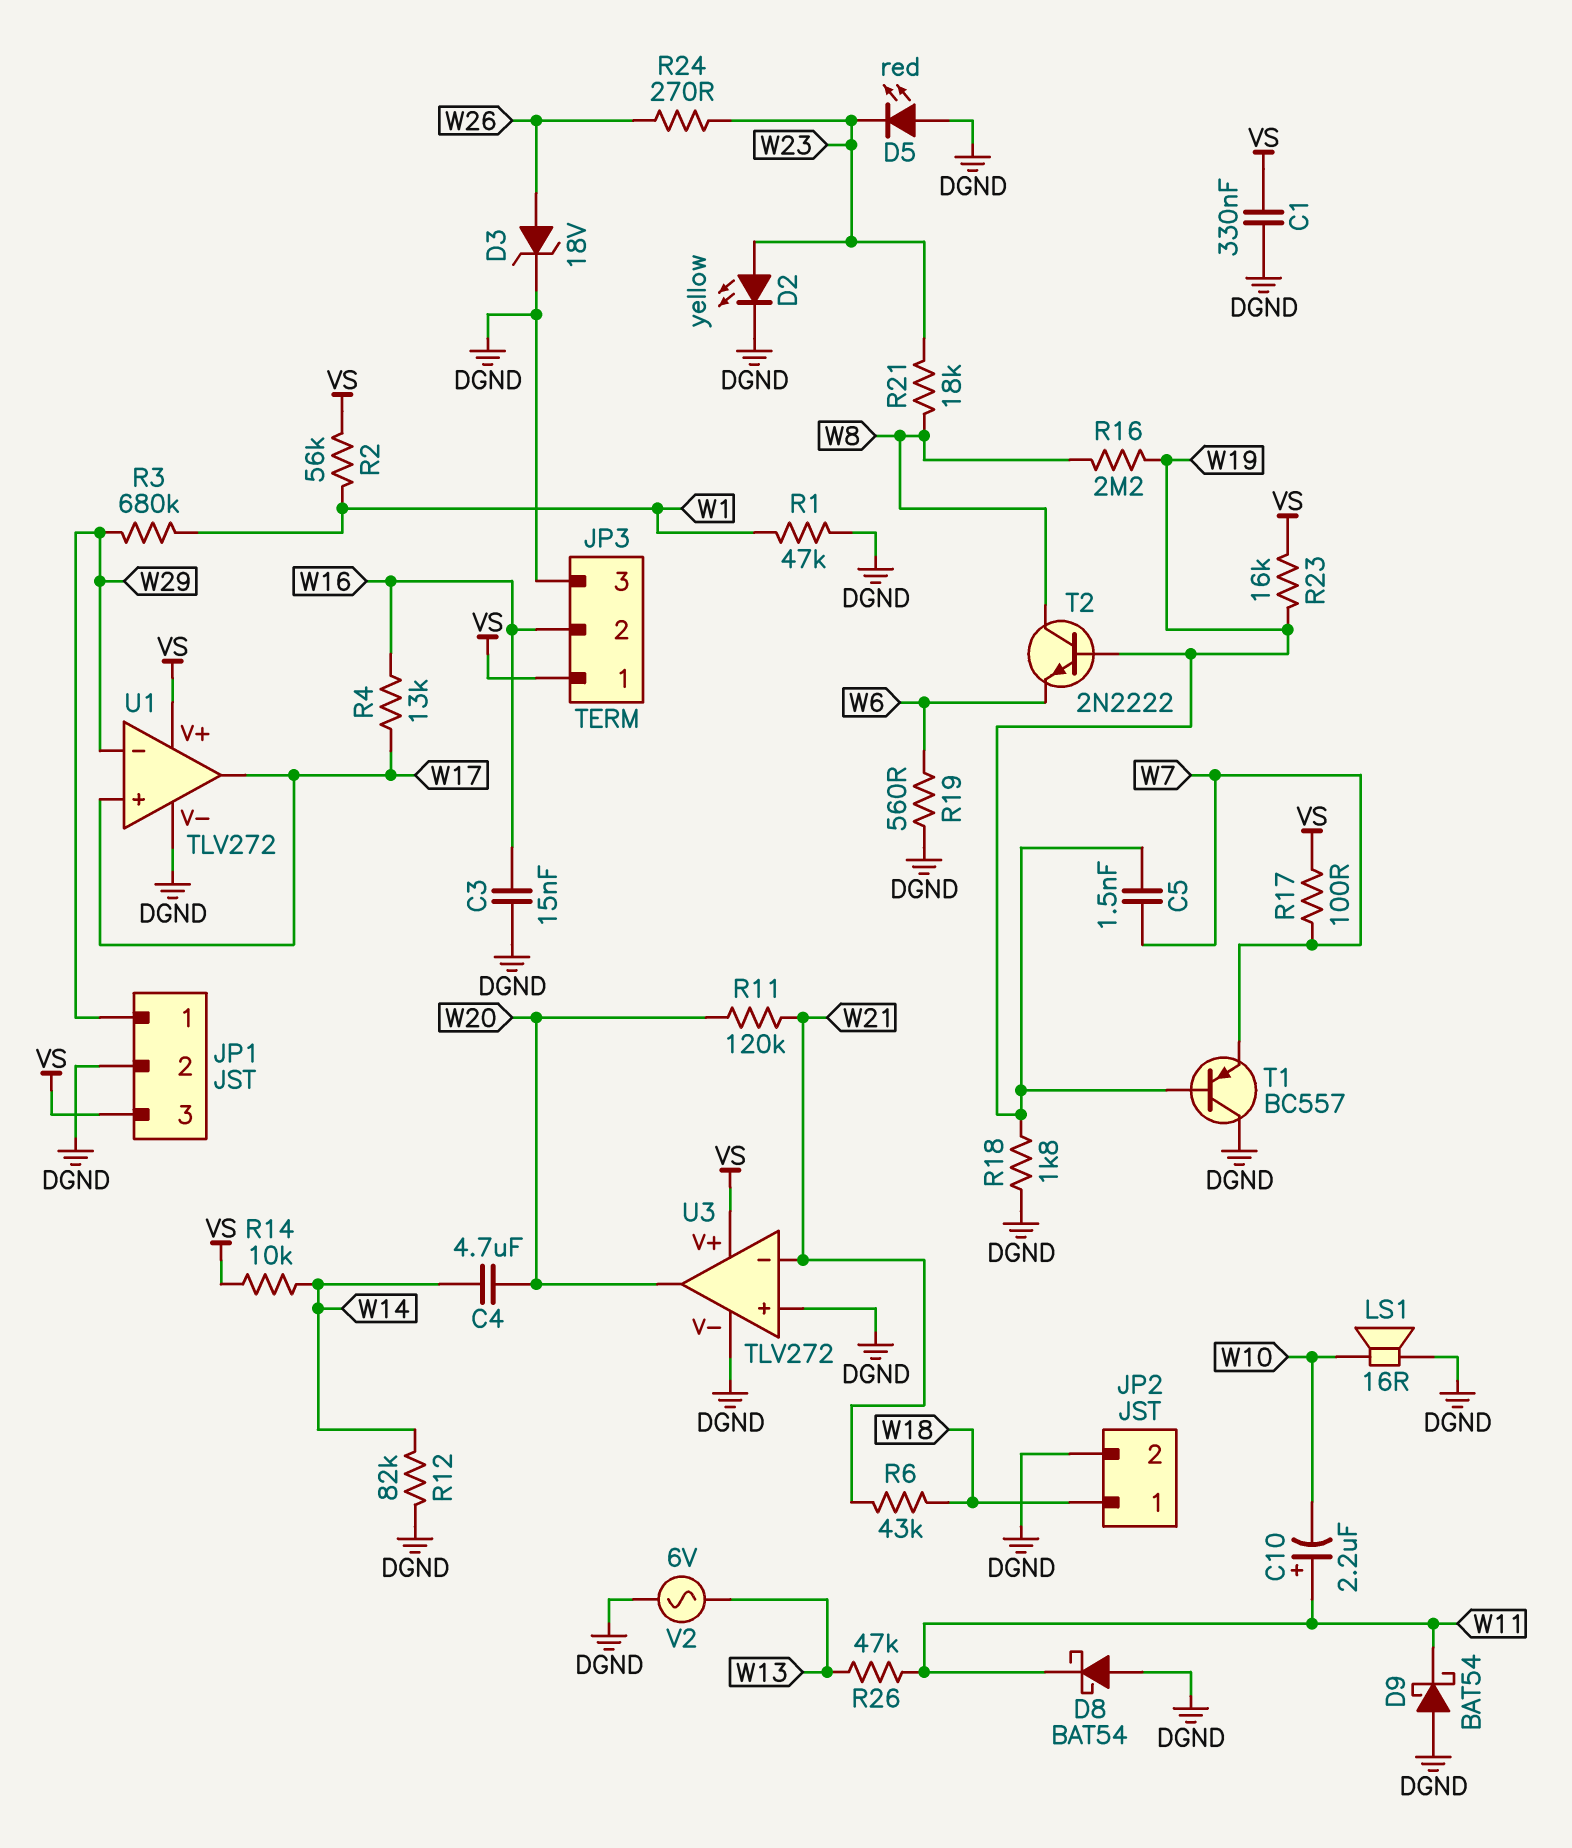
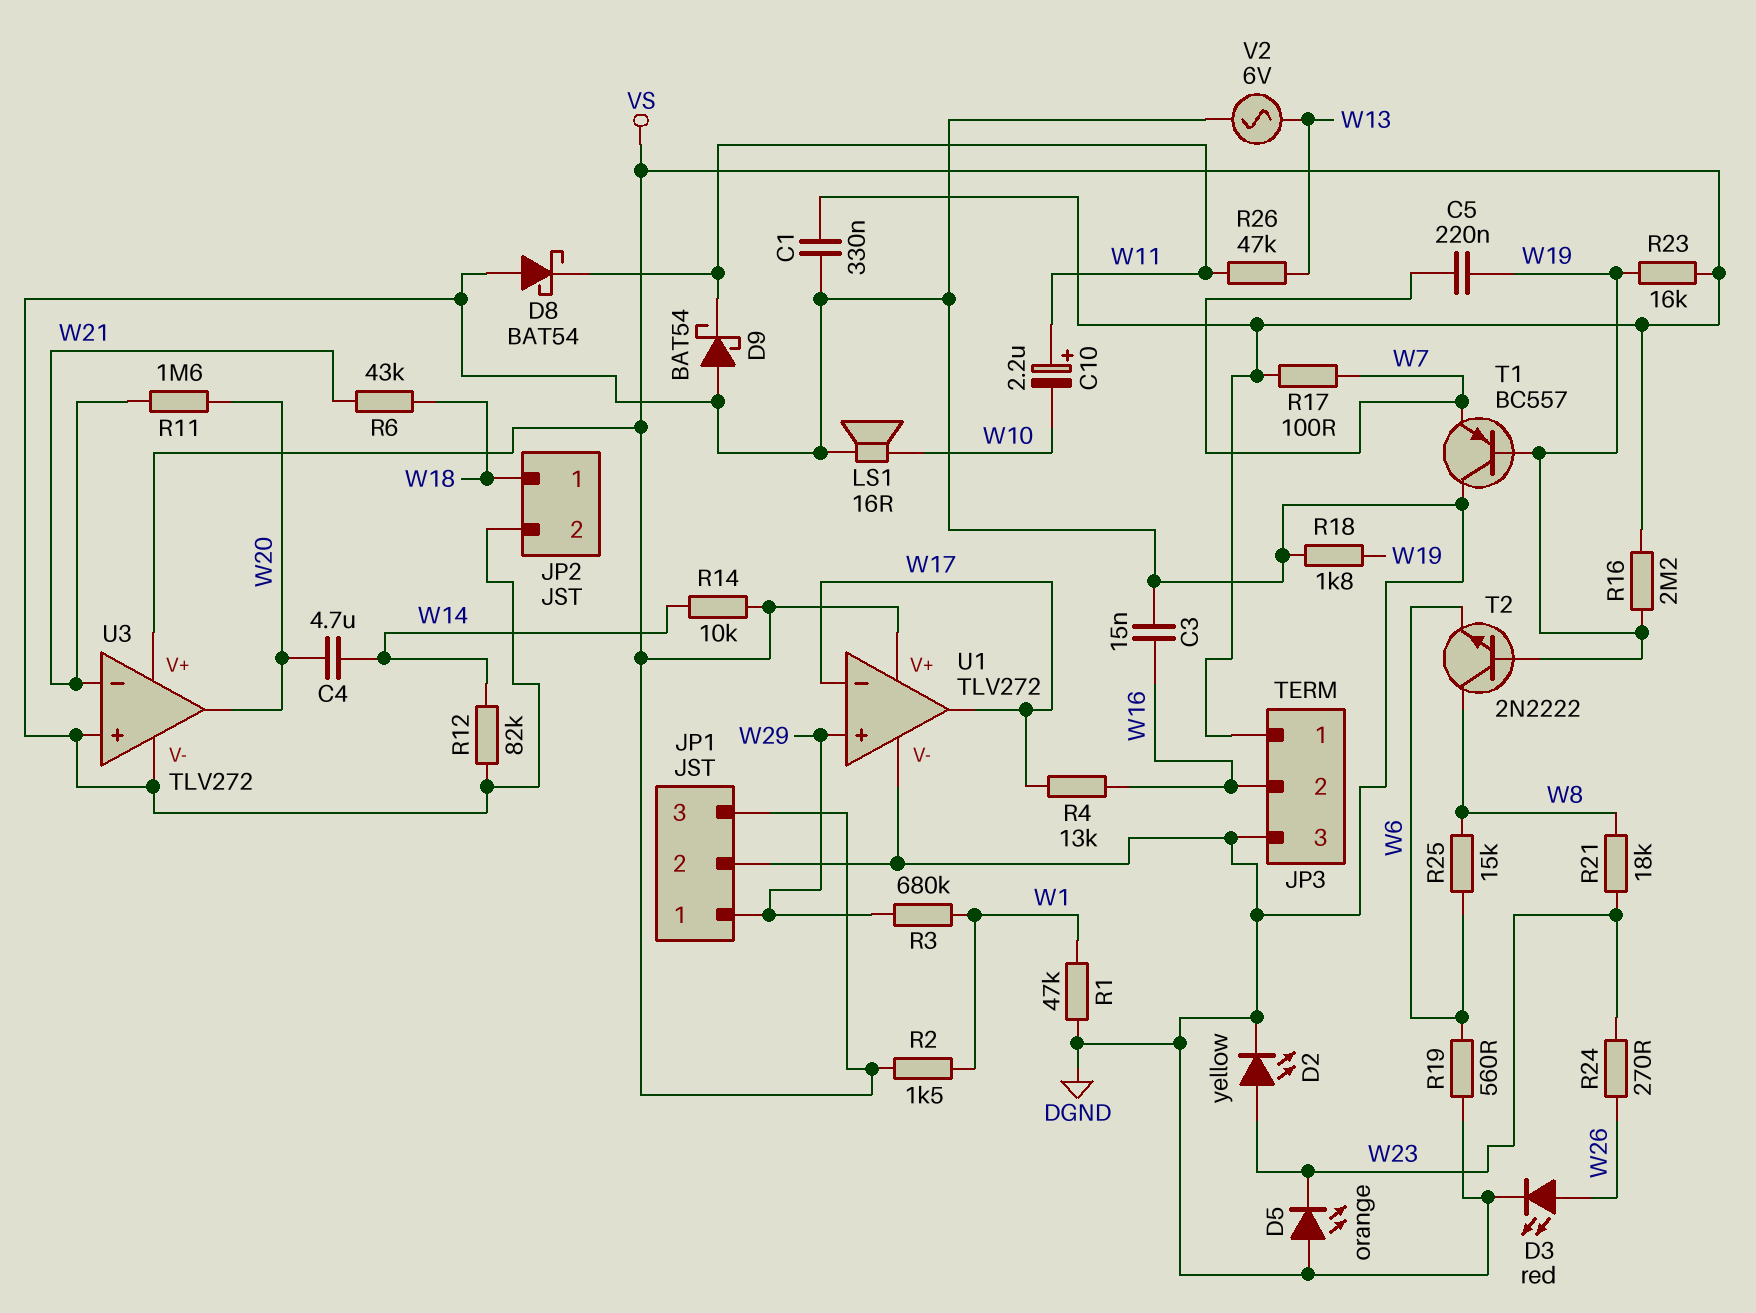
C5: 1.5nF (W7, W19) -> 220nF (W7, W19)
D3: zener 18V (A W26, K DGND) -> LED red (A W26, K DGND)
D5: LED red (A DGND, K W23) -> LED orange (A DGND, K W23)
R2: 56k (VS, W1) -> 1.5k (VS, W1)
R11: 120k (W20, W21) -> 1.6M (W20, W21)
R16: 2.2M (W8, W19) -> 2.2M (VS, W19)
R25: none -> 15k (W6, W8)
U1 pin in+: W17 -> W29
U1 pin in-: W29 -> W17

